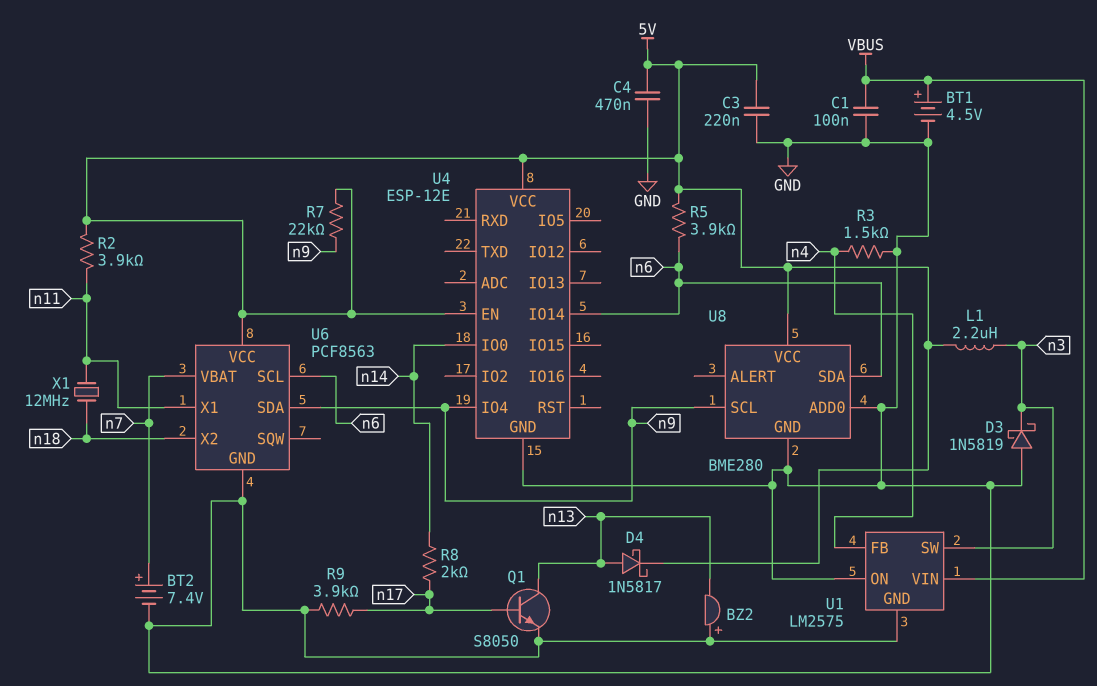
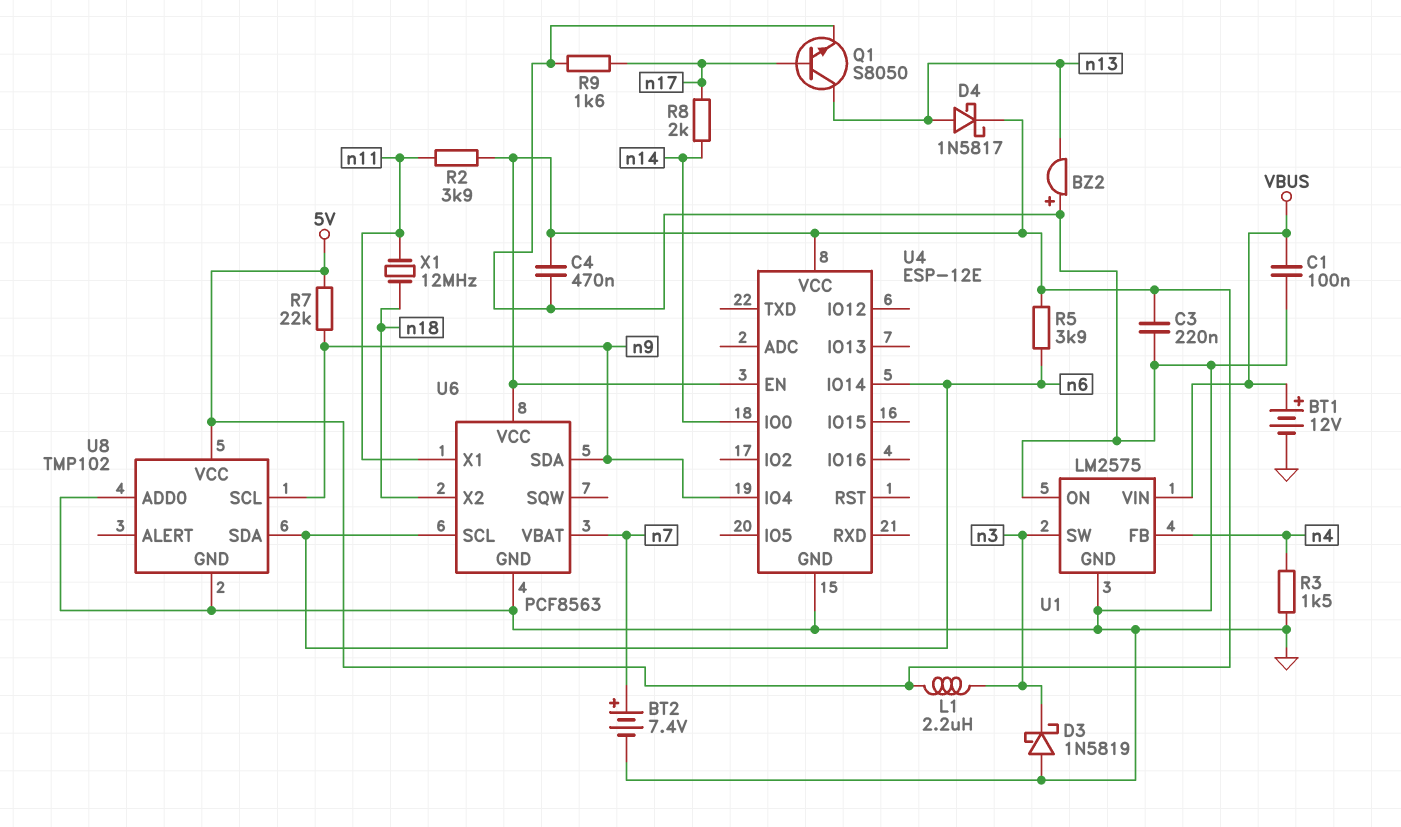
BT1: 4.5V (plus VBUS, minus GND) -> 12V (plus VBUS, minus GND)
R9: 3.9k (GND, n17) -> 1.6k (GND, n17)
U8: BME280 -> TMP102

